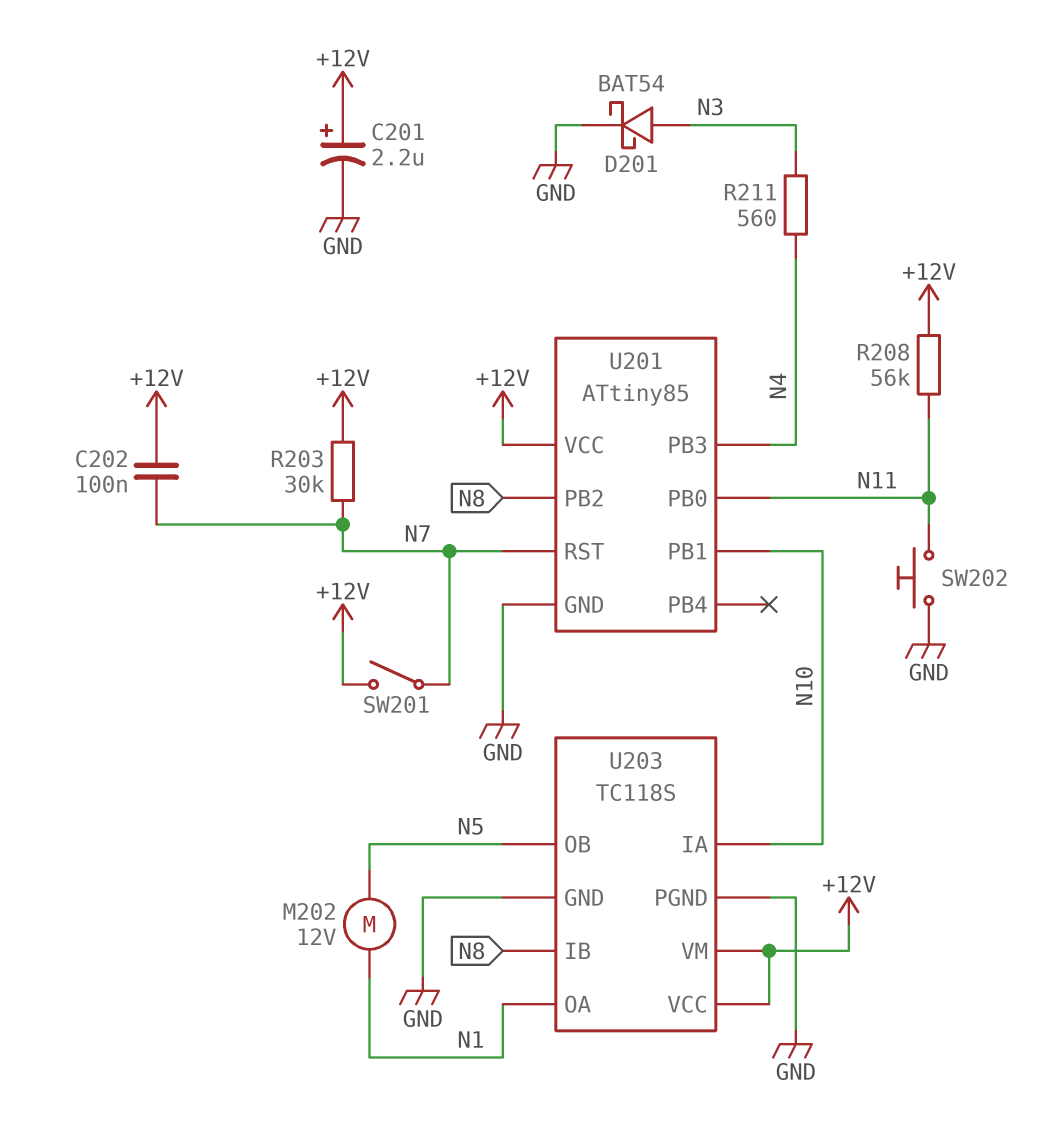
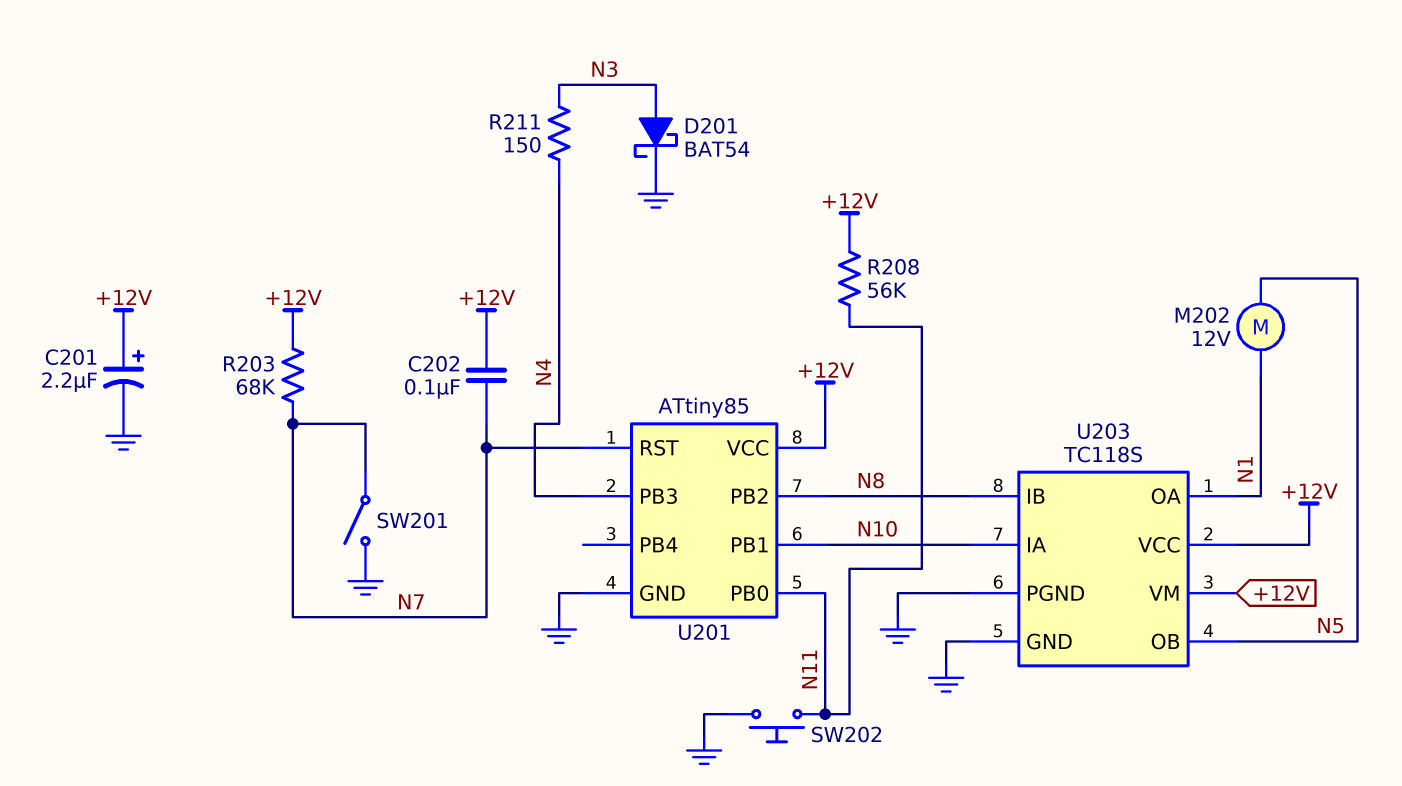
R203: 30k (+12V, N7) -> 68k (+12V, N7)
R211: 560 (N3, N4) -> 150 (N3, N4)
SW201: switch (+12V, N7) -> switch (GND, N7)

